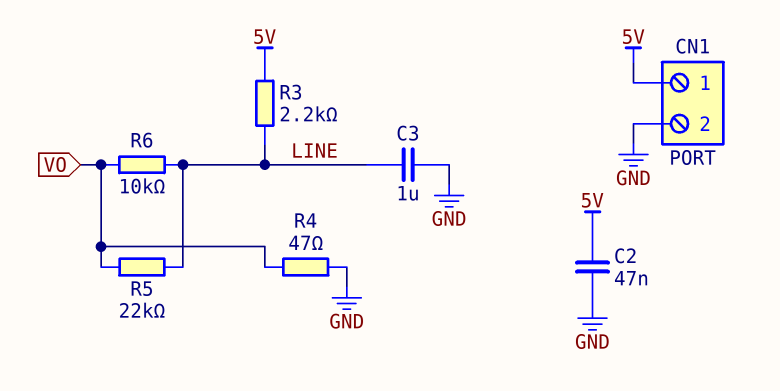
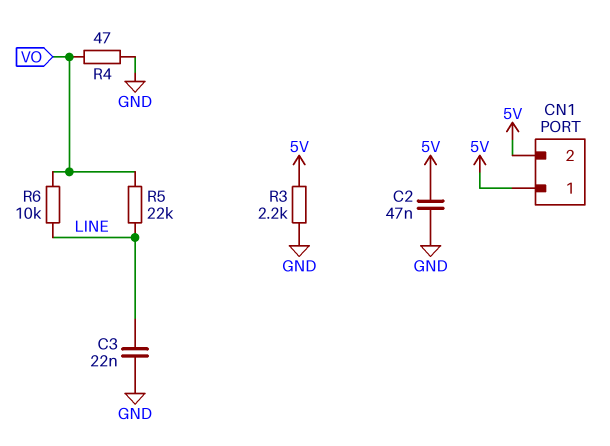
C3: 1uF (GND, LINE) -> 22nF (GND, LINE)
CN1 pin 2: GND -> 5V
R3: 2.2k (5V, LINE) -> 2.2k (5V, GND)

